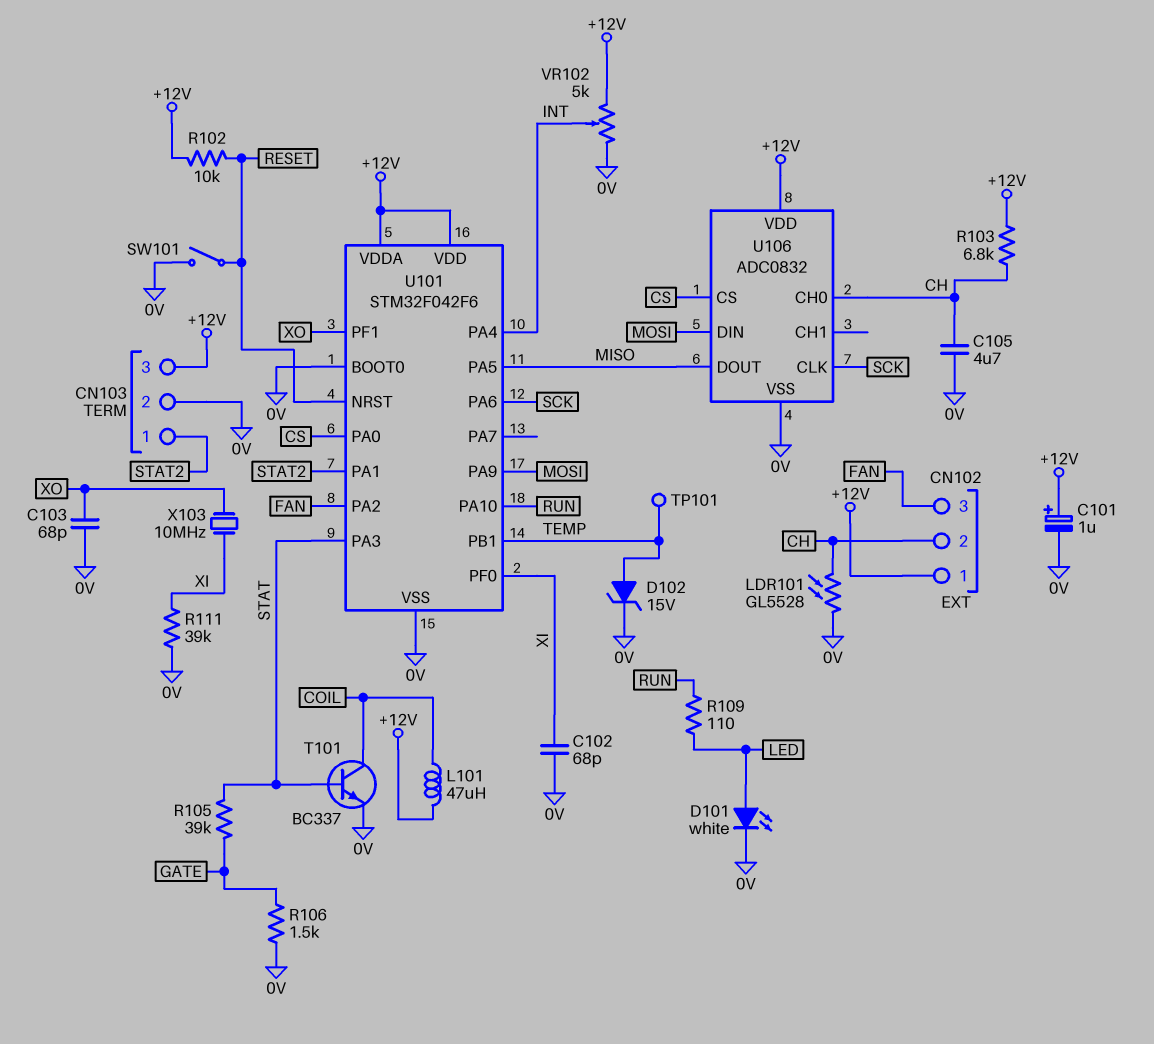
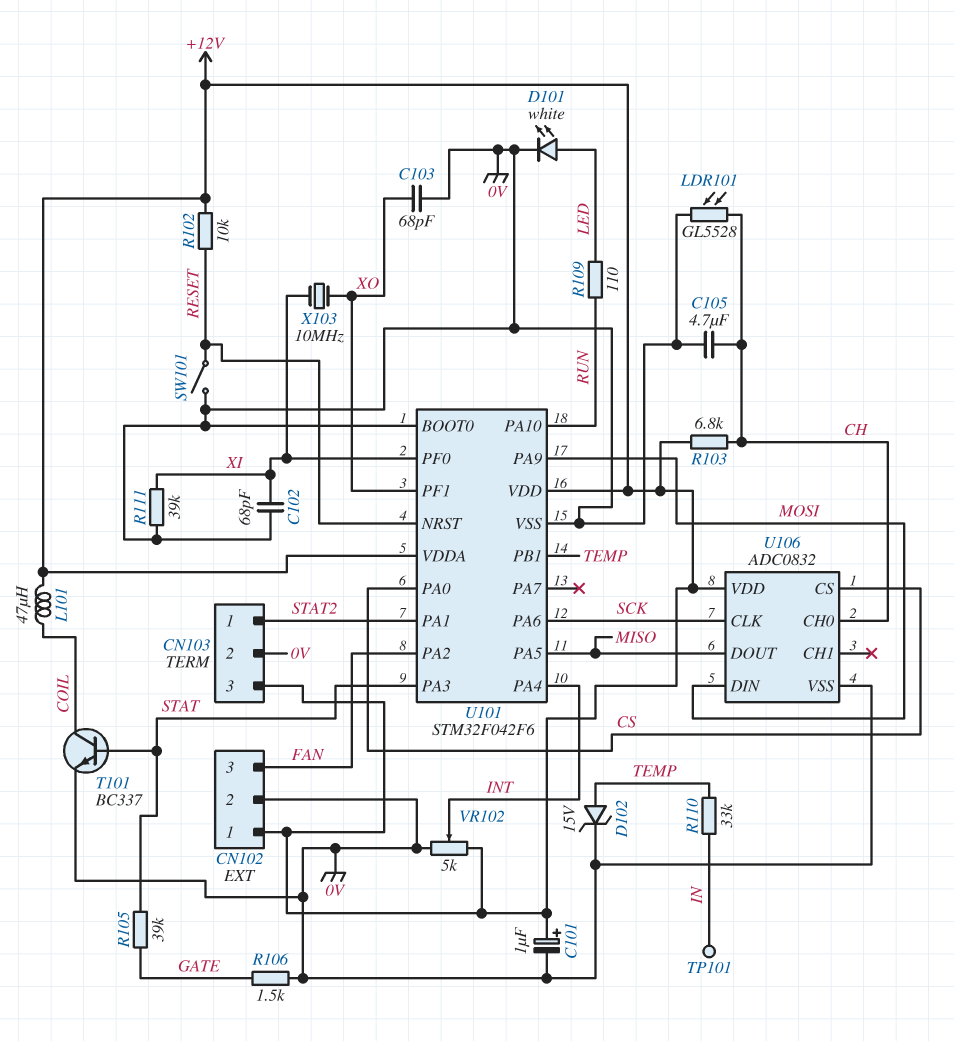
CN102 pin 2: CH -> 0V
R110: none -> 33k (IN, TEMP)
TP101: test point (TEMP) -> test point (IN)

